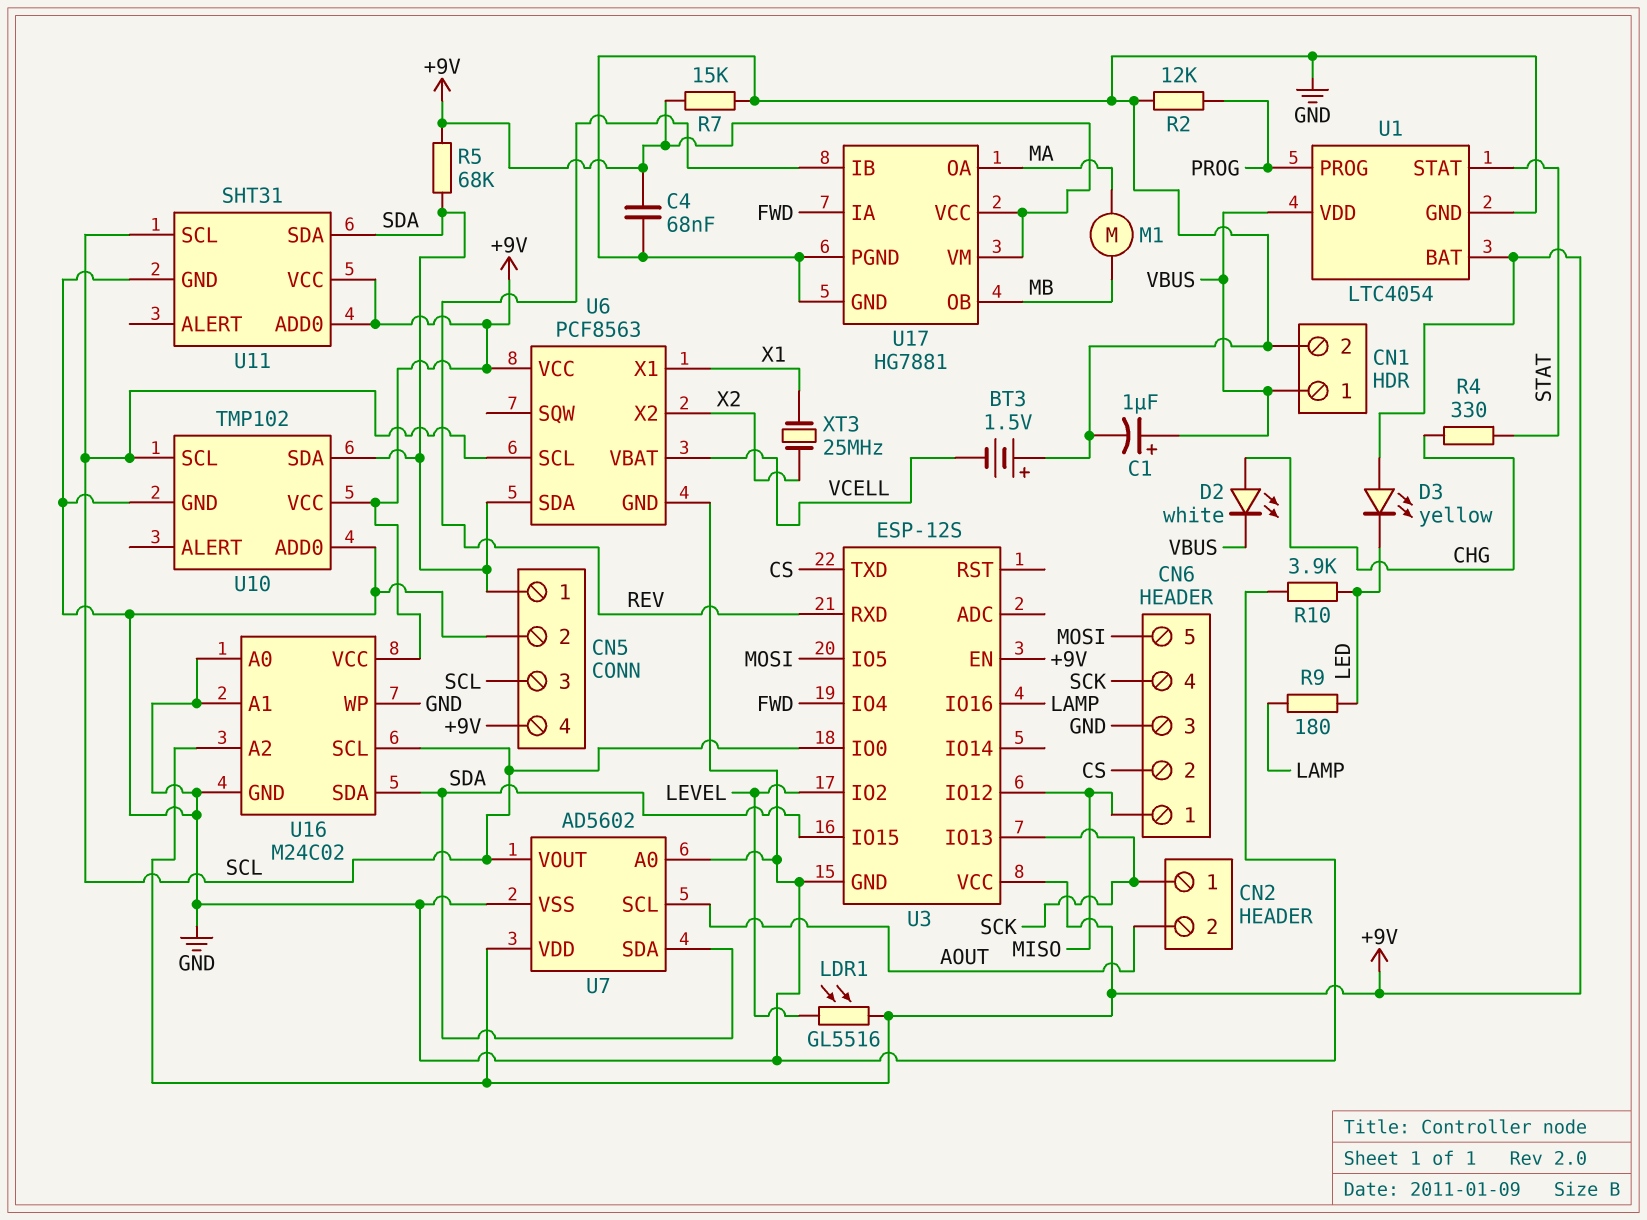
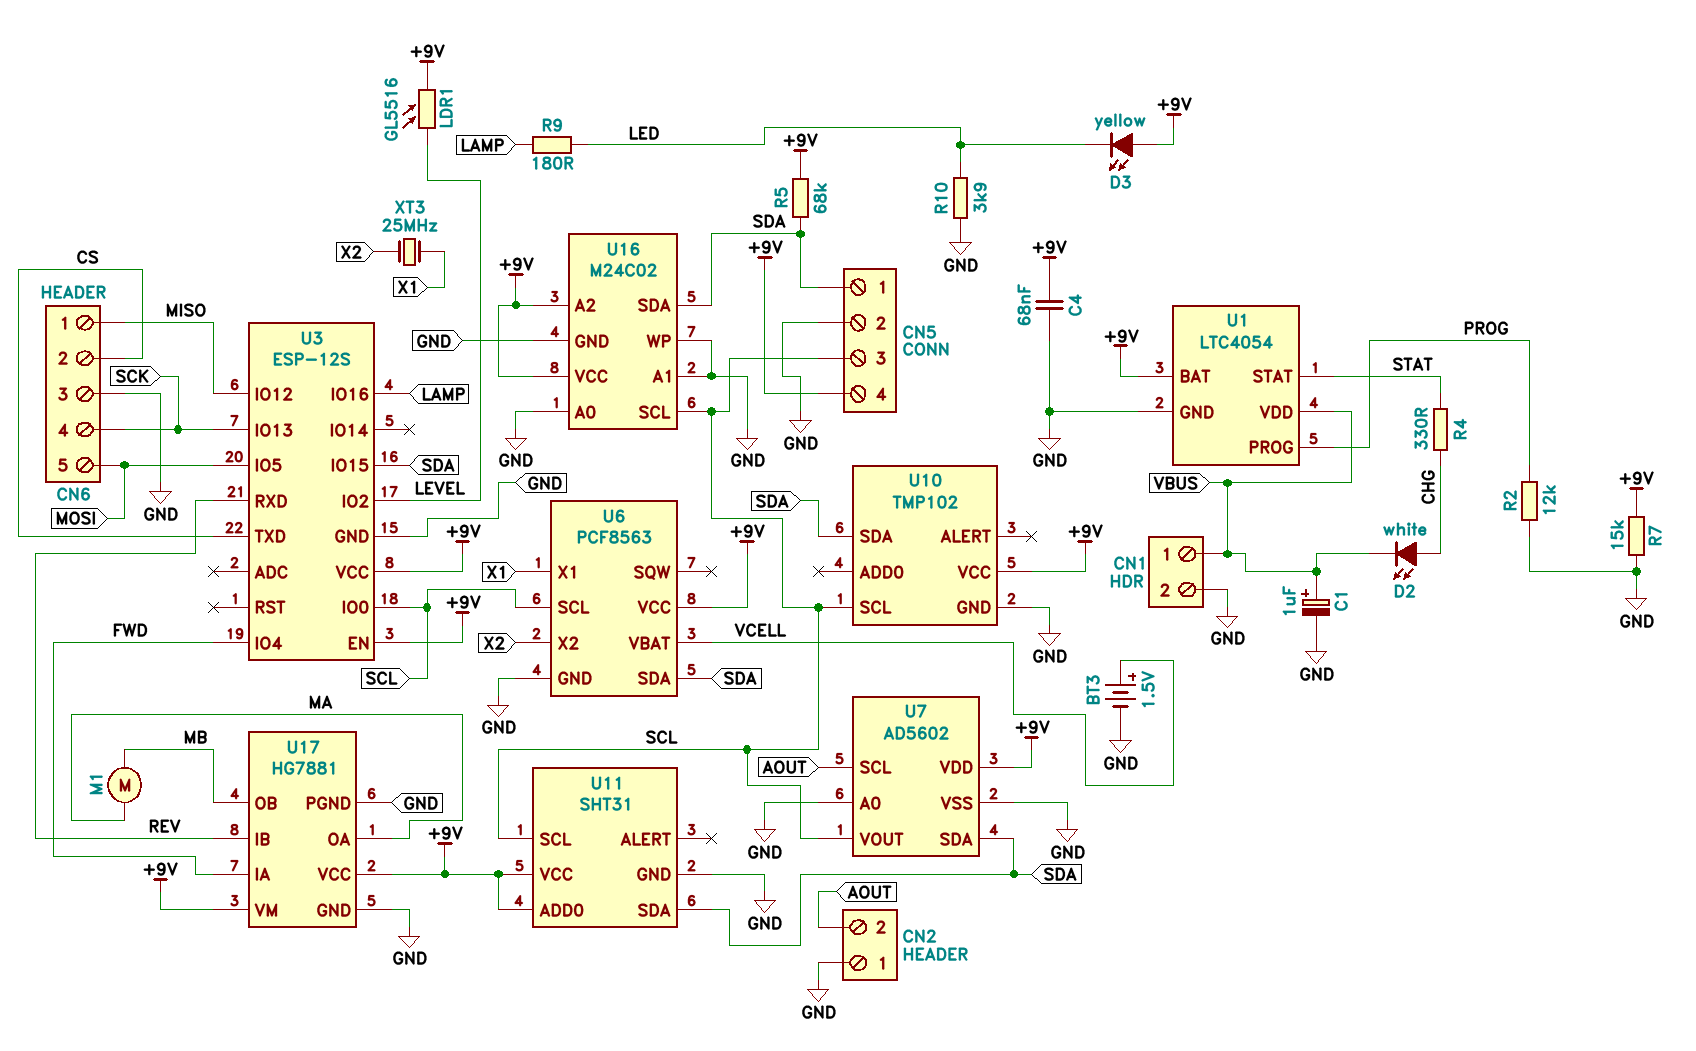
BT3: 1.5V (plus GND, minus VCELL) -> 1.5V (plus VCELL, minus GND)
CN2 pin 1: SCK -> GND
U10 pin ADD0: GND -> none

